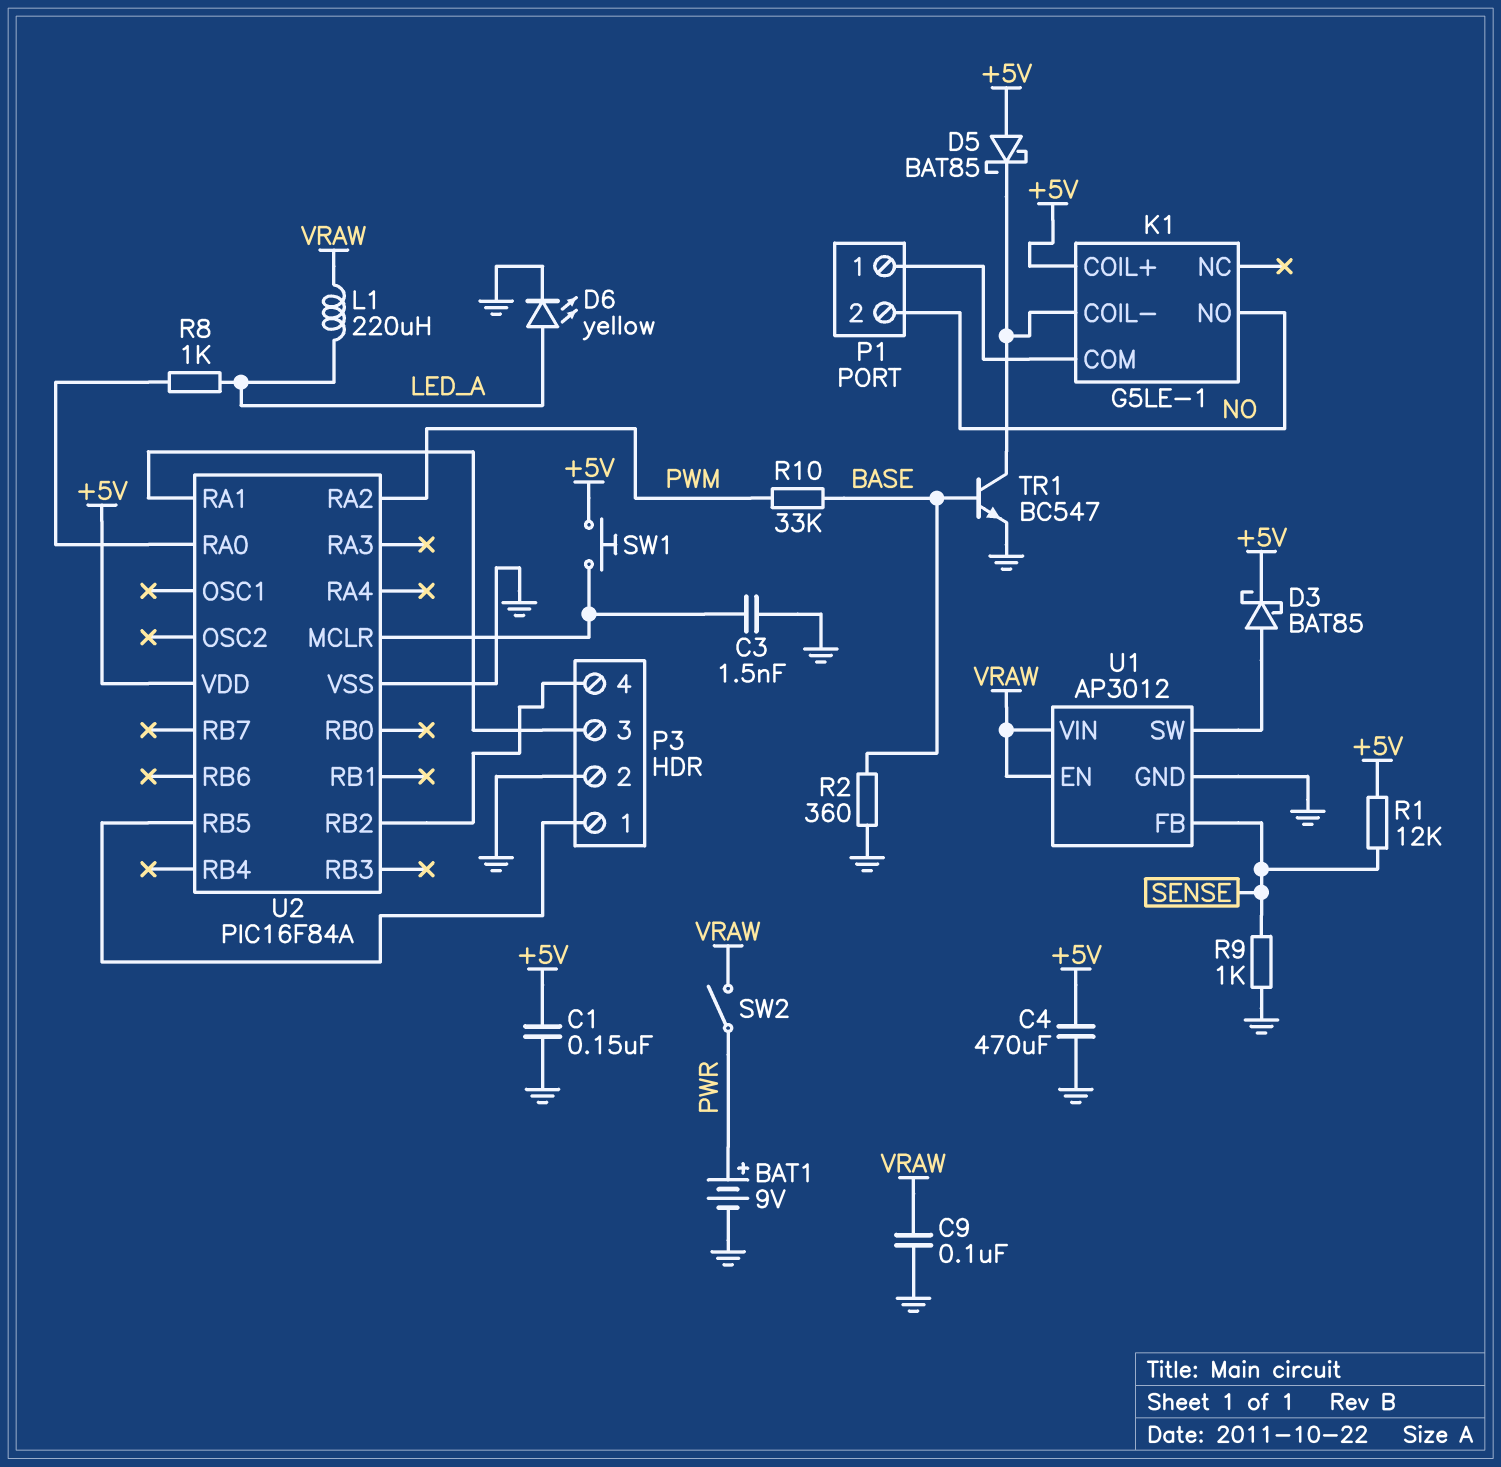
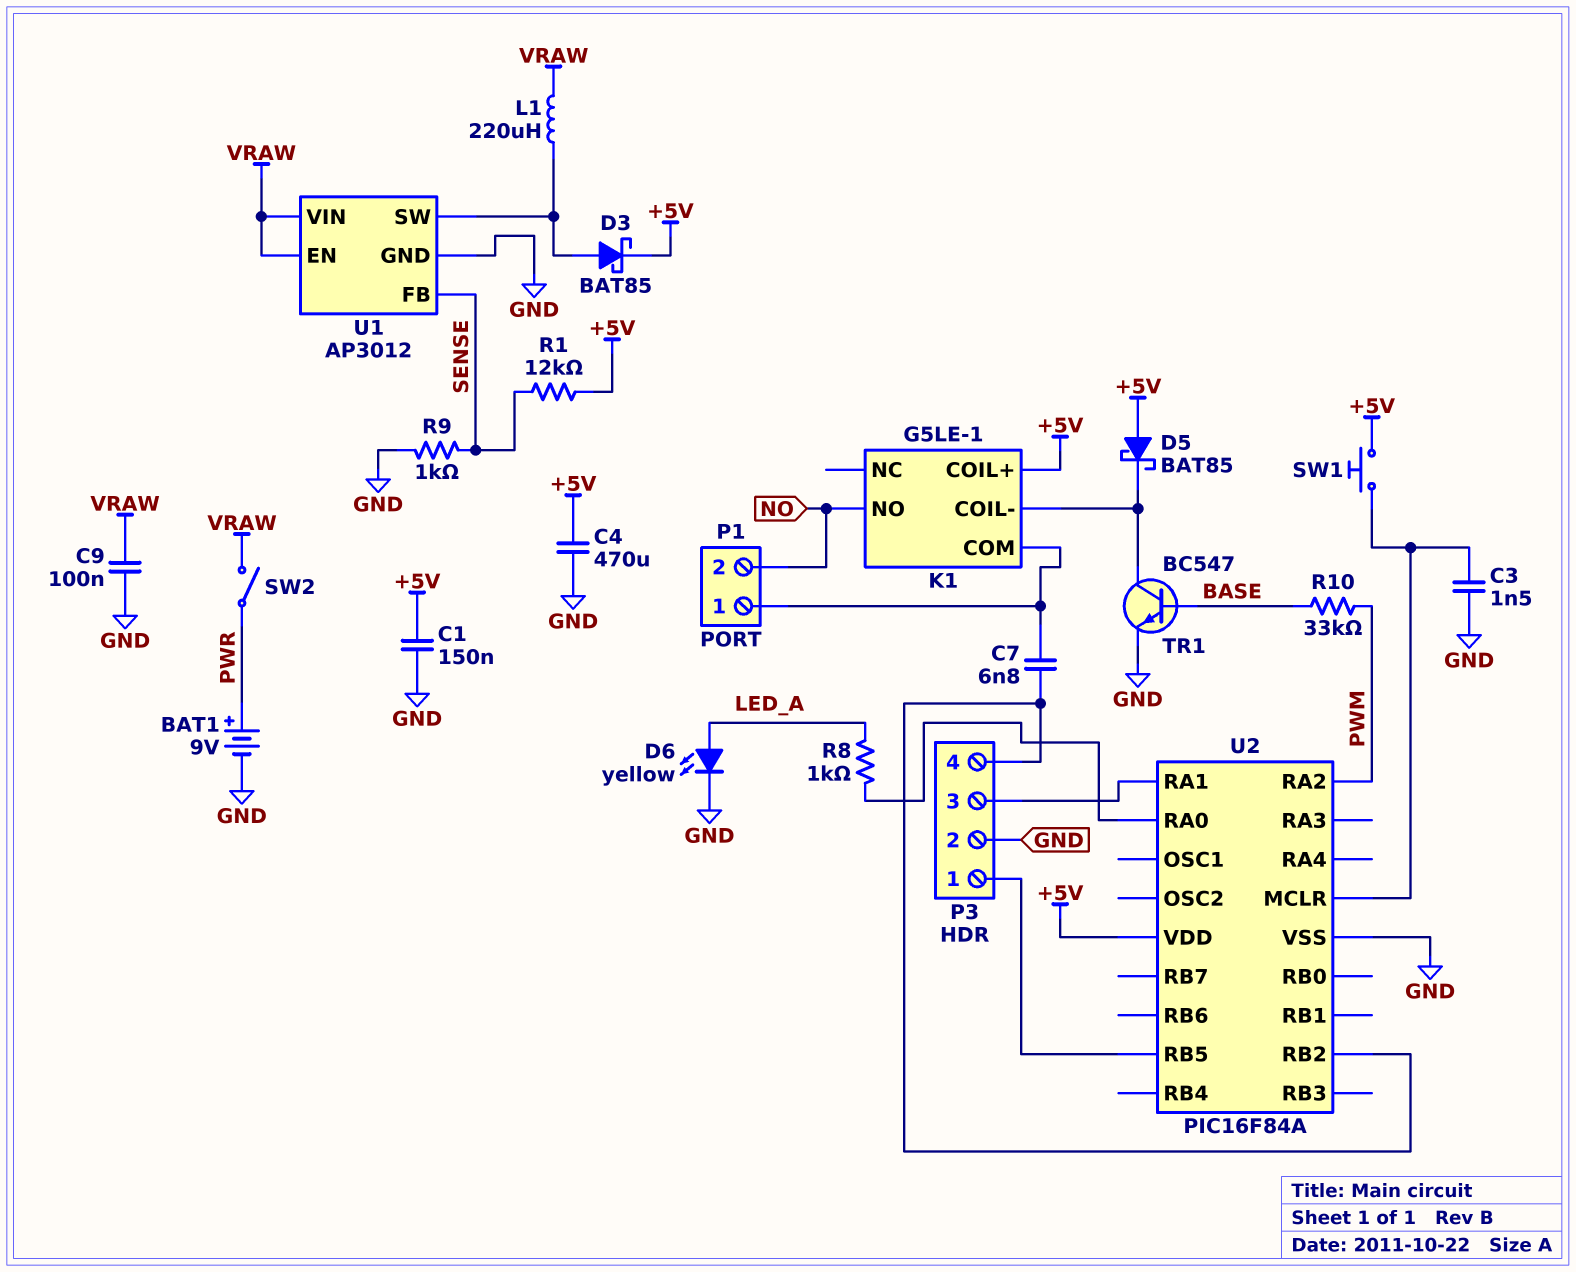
C7: none -> 6.8nF (K1/COM, P3/4)
L1: 220uH (LED_A, VRAW) -> 220uH (U1/SW, VRAW)
R2: 360 (BASE, GND) -> none

